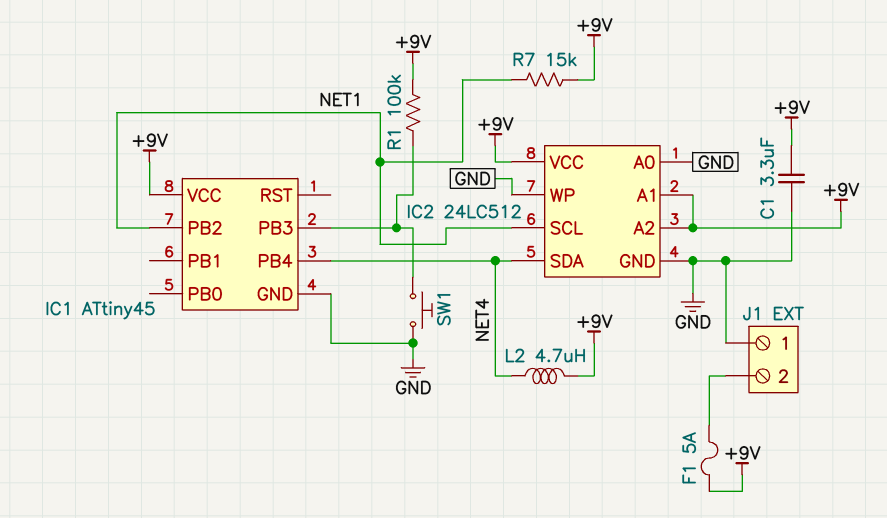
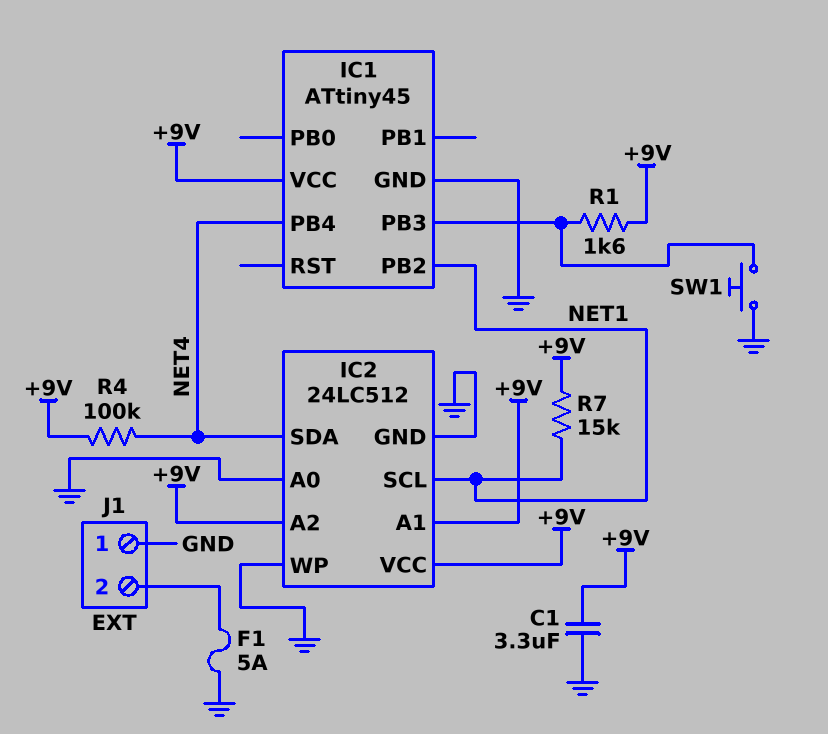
F1: 5A (+9V, J1/2) -> 5A (GND, J1/2)
L2: 4.7uH (+9V, NET4) -> none
R1: 100k (+9V, IC1/PB3) -> 1.6k (+9V, IC1/PB3)
R4: none -> 100k (+9V, NET4)

